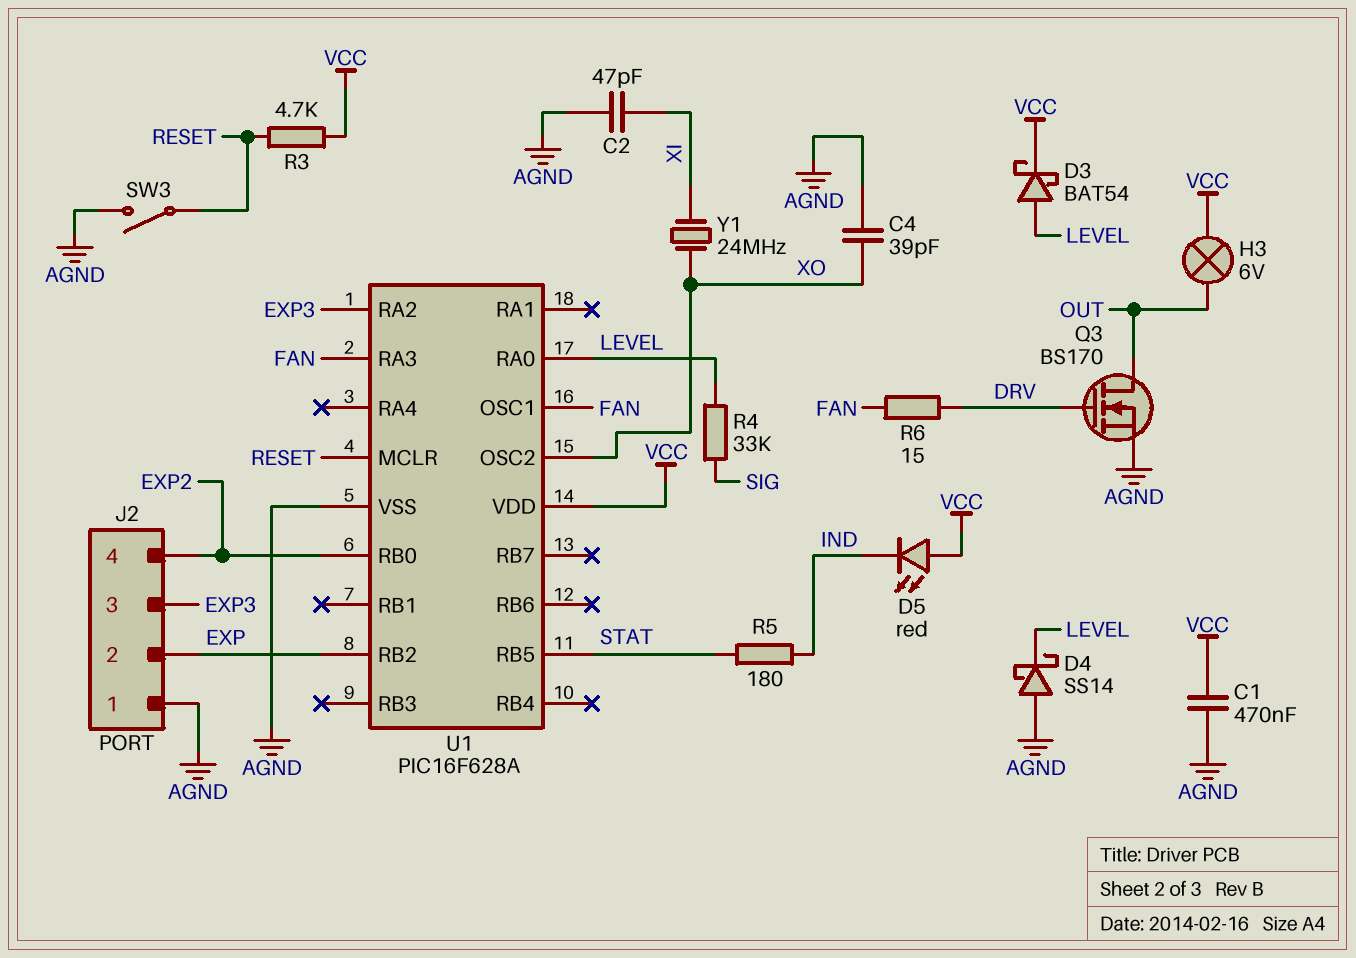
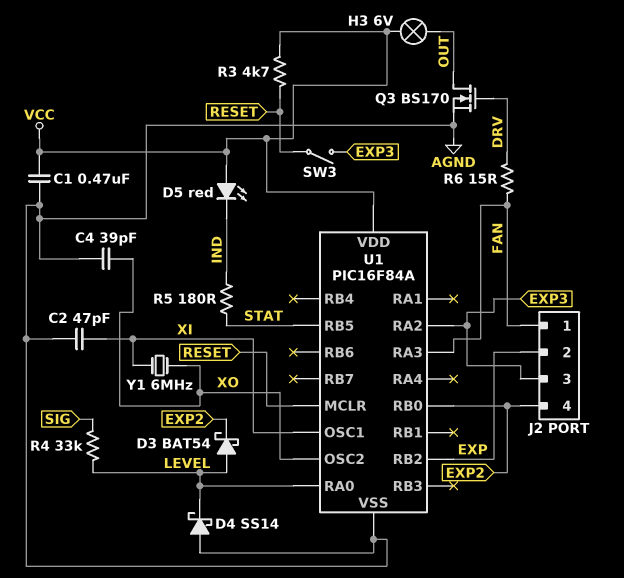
D3: schottky BAT54 (A LEVEL, K VCC) -> schottky BAT54 (A LEVEL, K EXP2)
J2 pin 1: AGND -> FAN
SW3: switch (AGND, RESET) -> switch (EXP3, RESET)
U1: PIC16F628A -> PIC16F84A
U1 pin OSC1: FAN -> XI
Y1: 24MHz (XI, XO) -> 6MHz (XI, XO)

